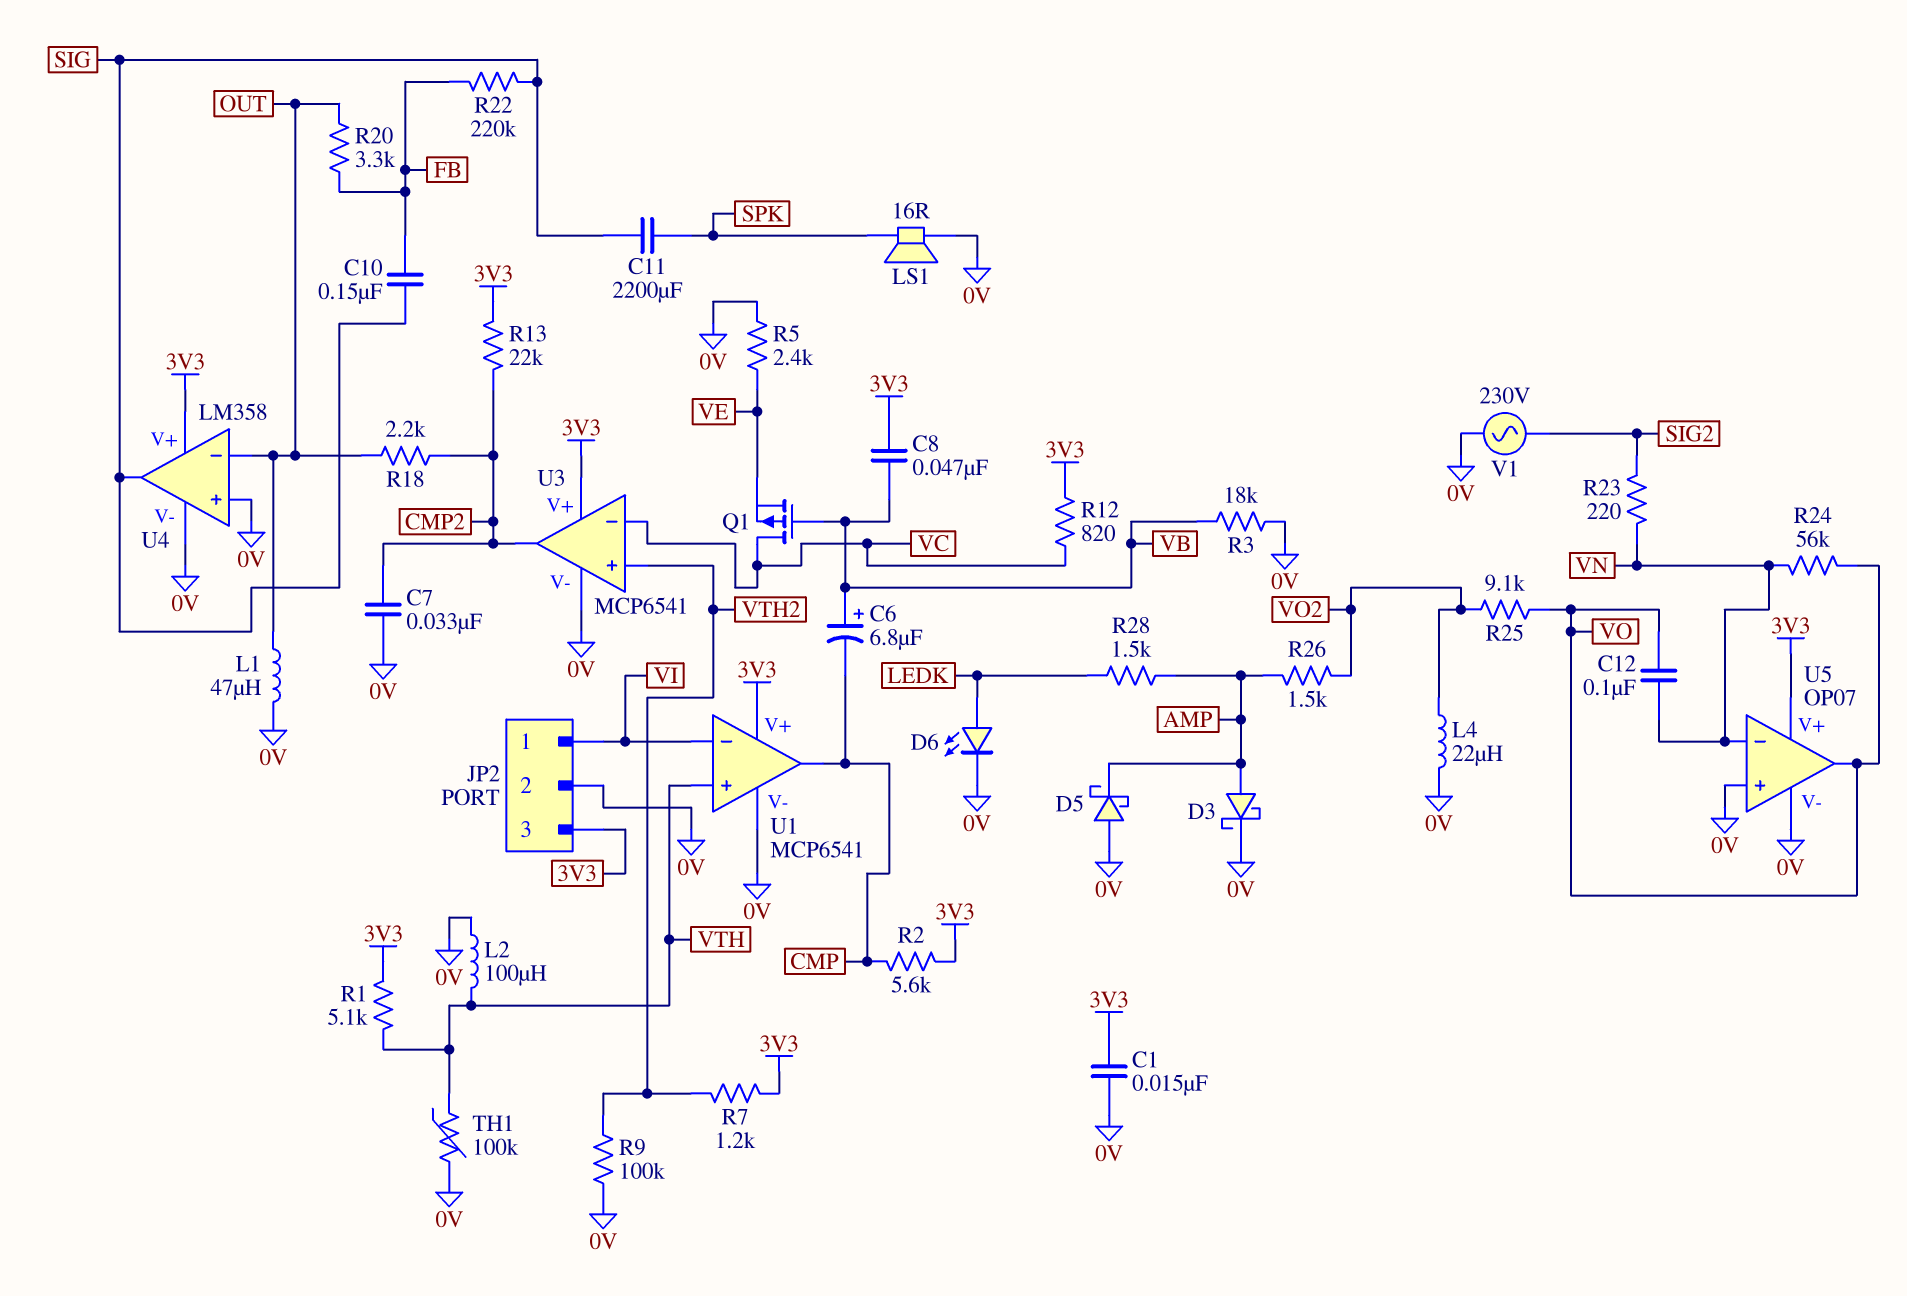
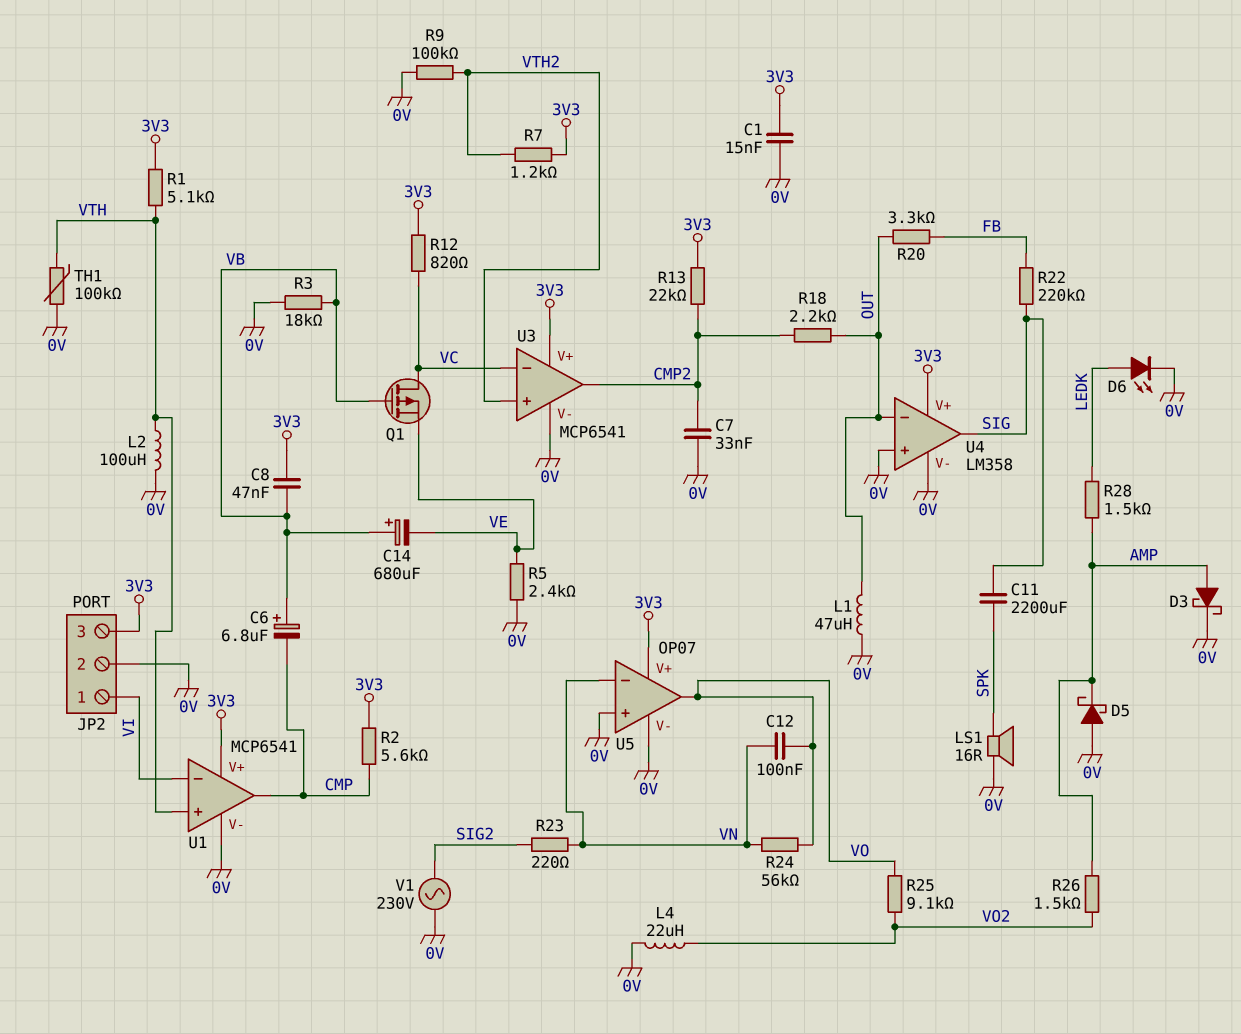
C10: 150nF (FB, SIG) -> none
C14: none -> 680uF (plus VB, minus VE)

